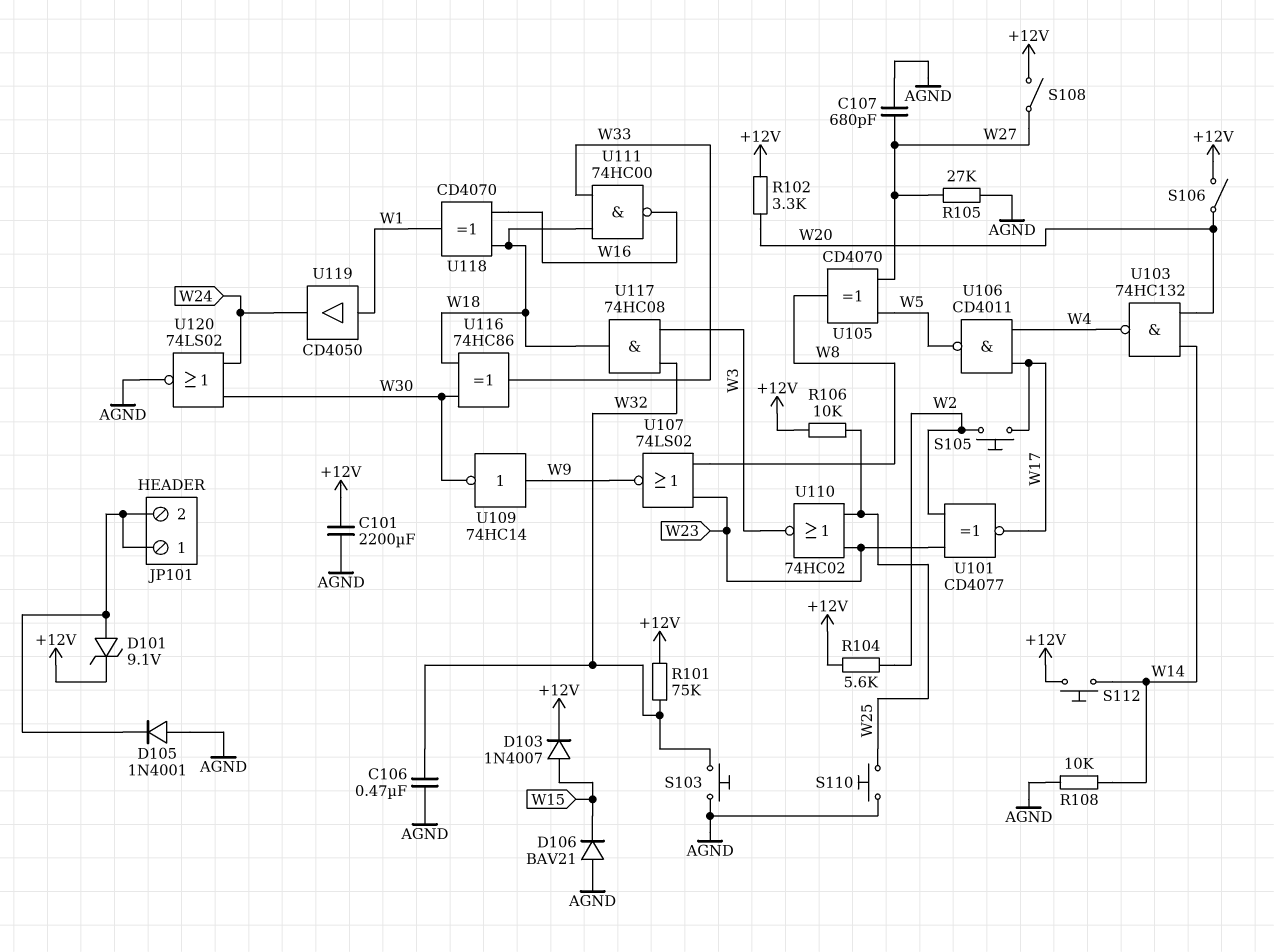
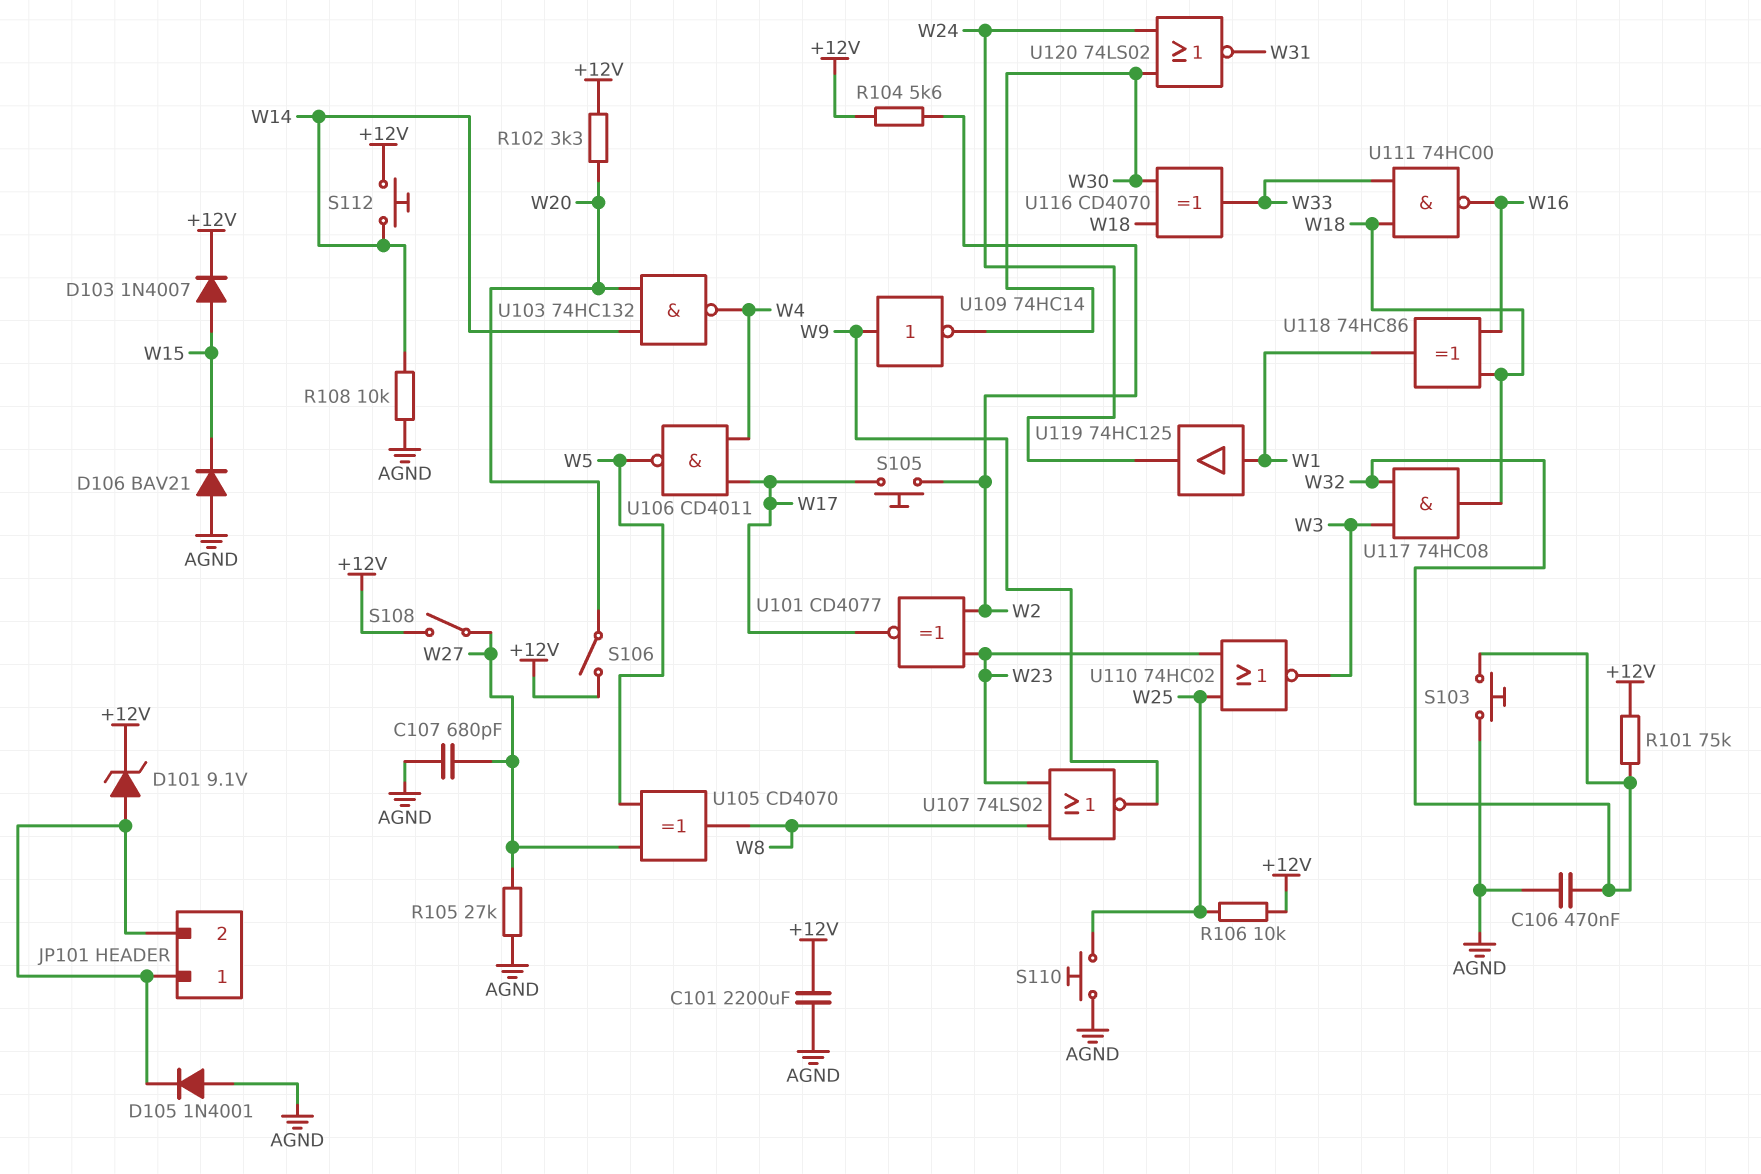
U116: XOR 74HC86 (in W18, in W30, out W33) -> XOR CD4070 (in W18, in W30, out W33)
U118: XOR CD4070 (in W16, in W18, out W1) -> XOR 74HC86 (in W16, in W18, out W1)
U119: buffer CD4050 (in W1, out W24) -> buffer 74HC125 (in W1, out W24)
U120: NOR 74LS02 (in W24, in W30, out AGND) -> NOR 74LS02 (in W24, in W30, out W31)

